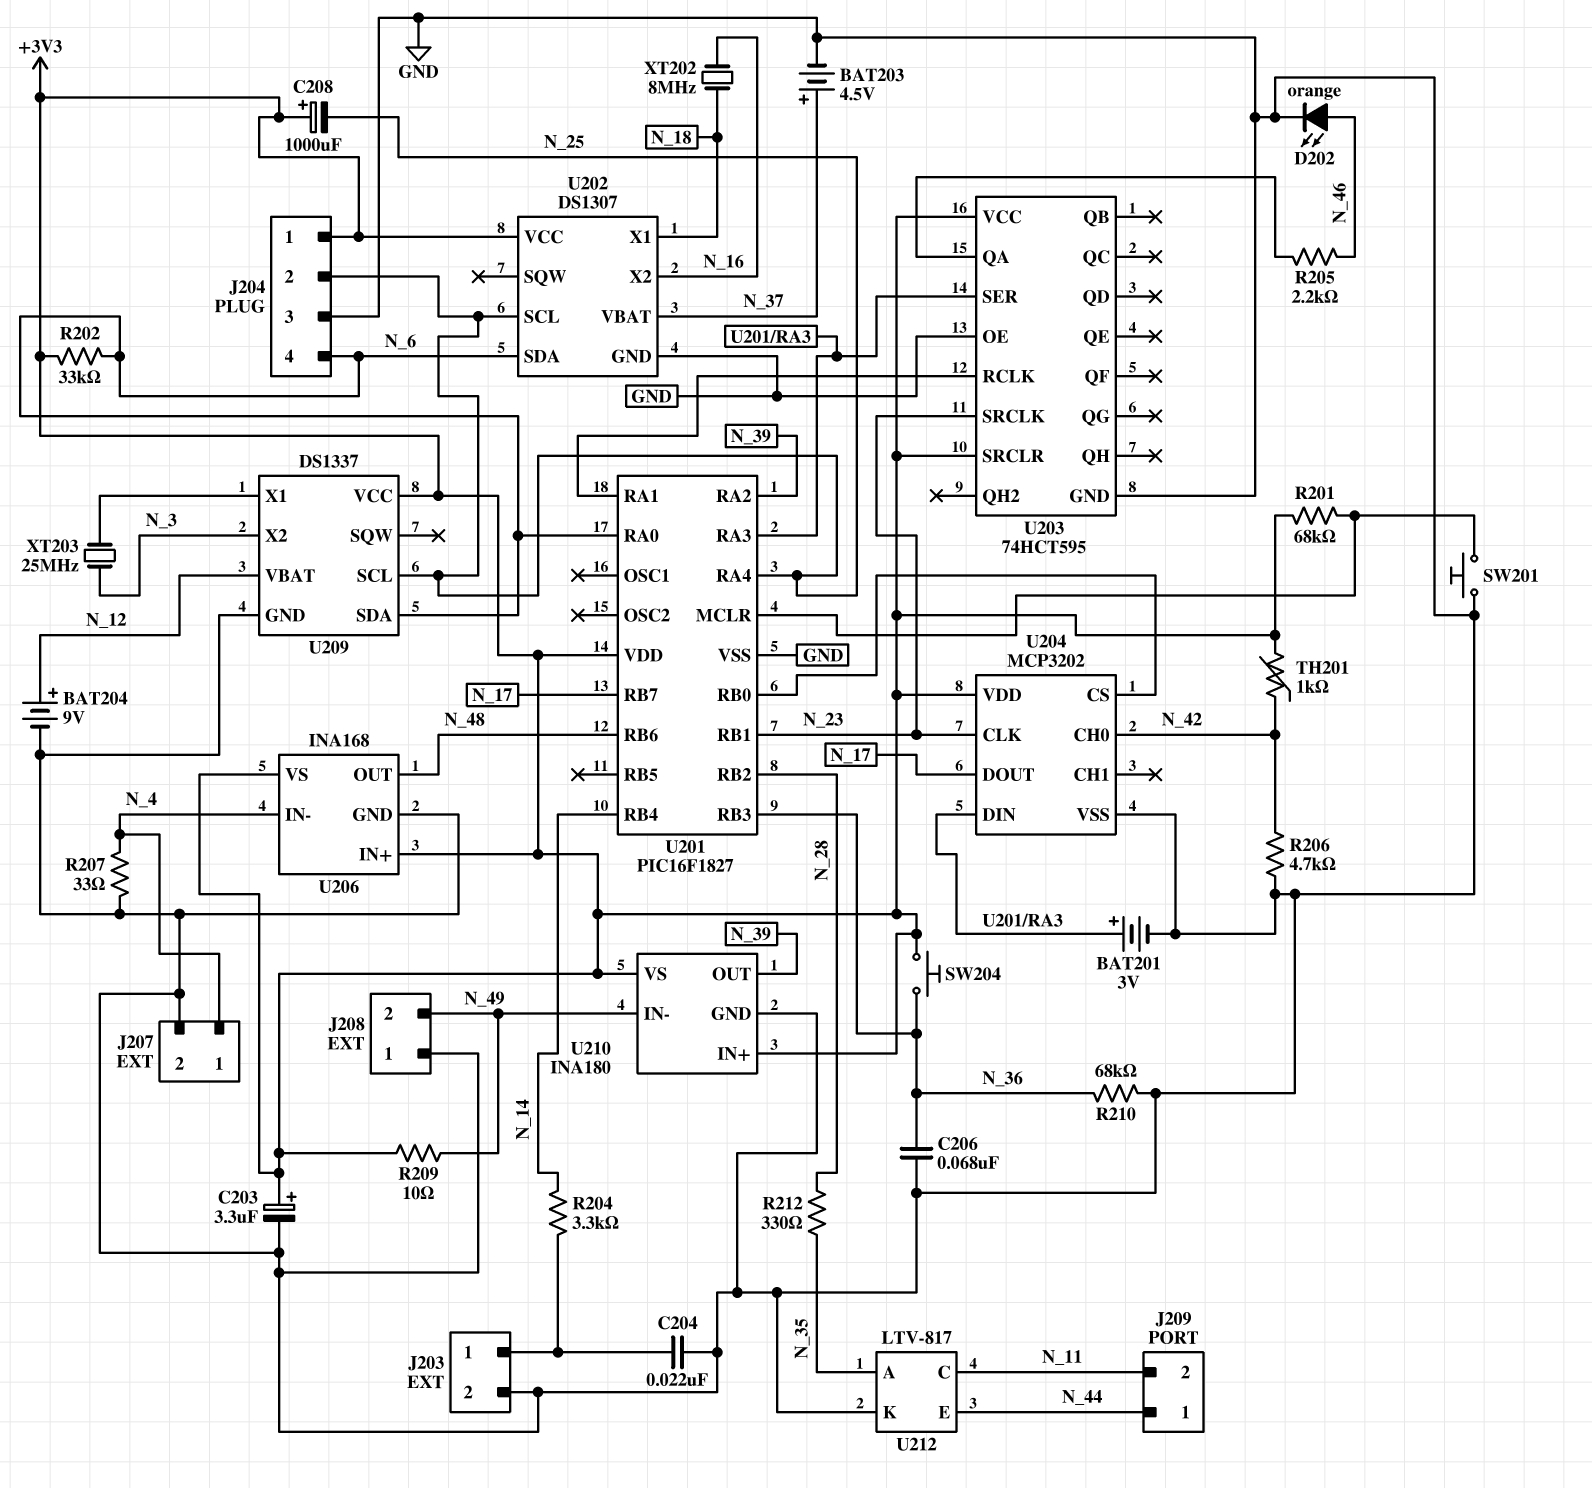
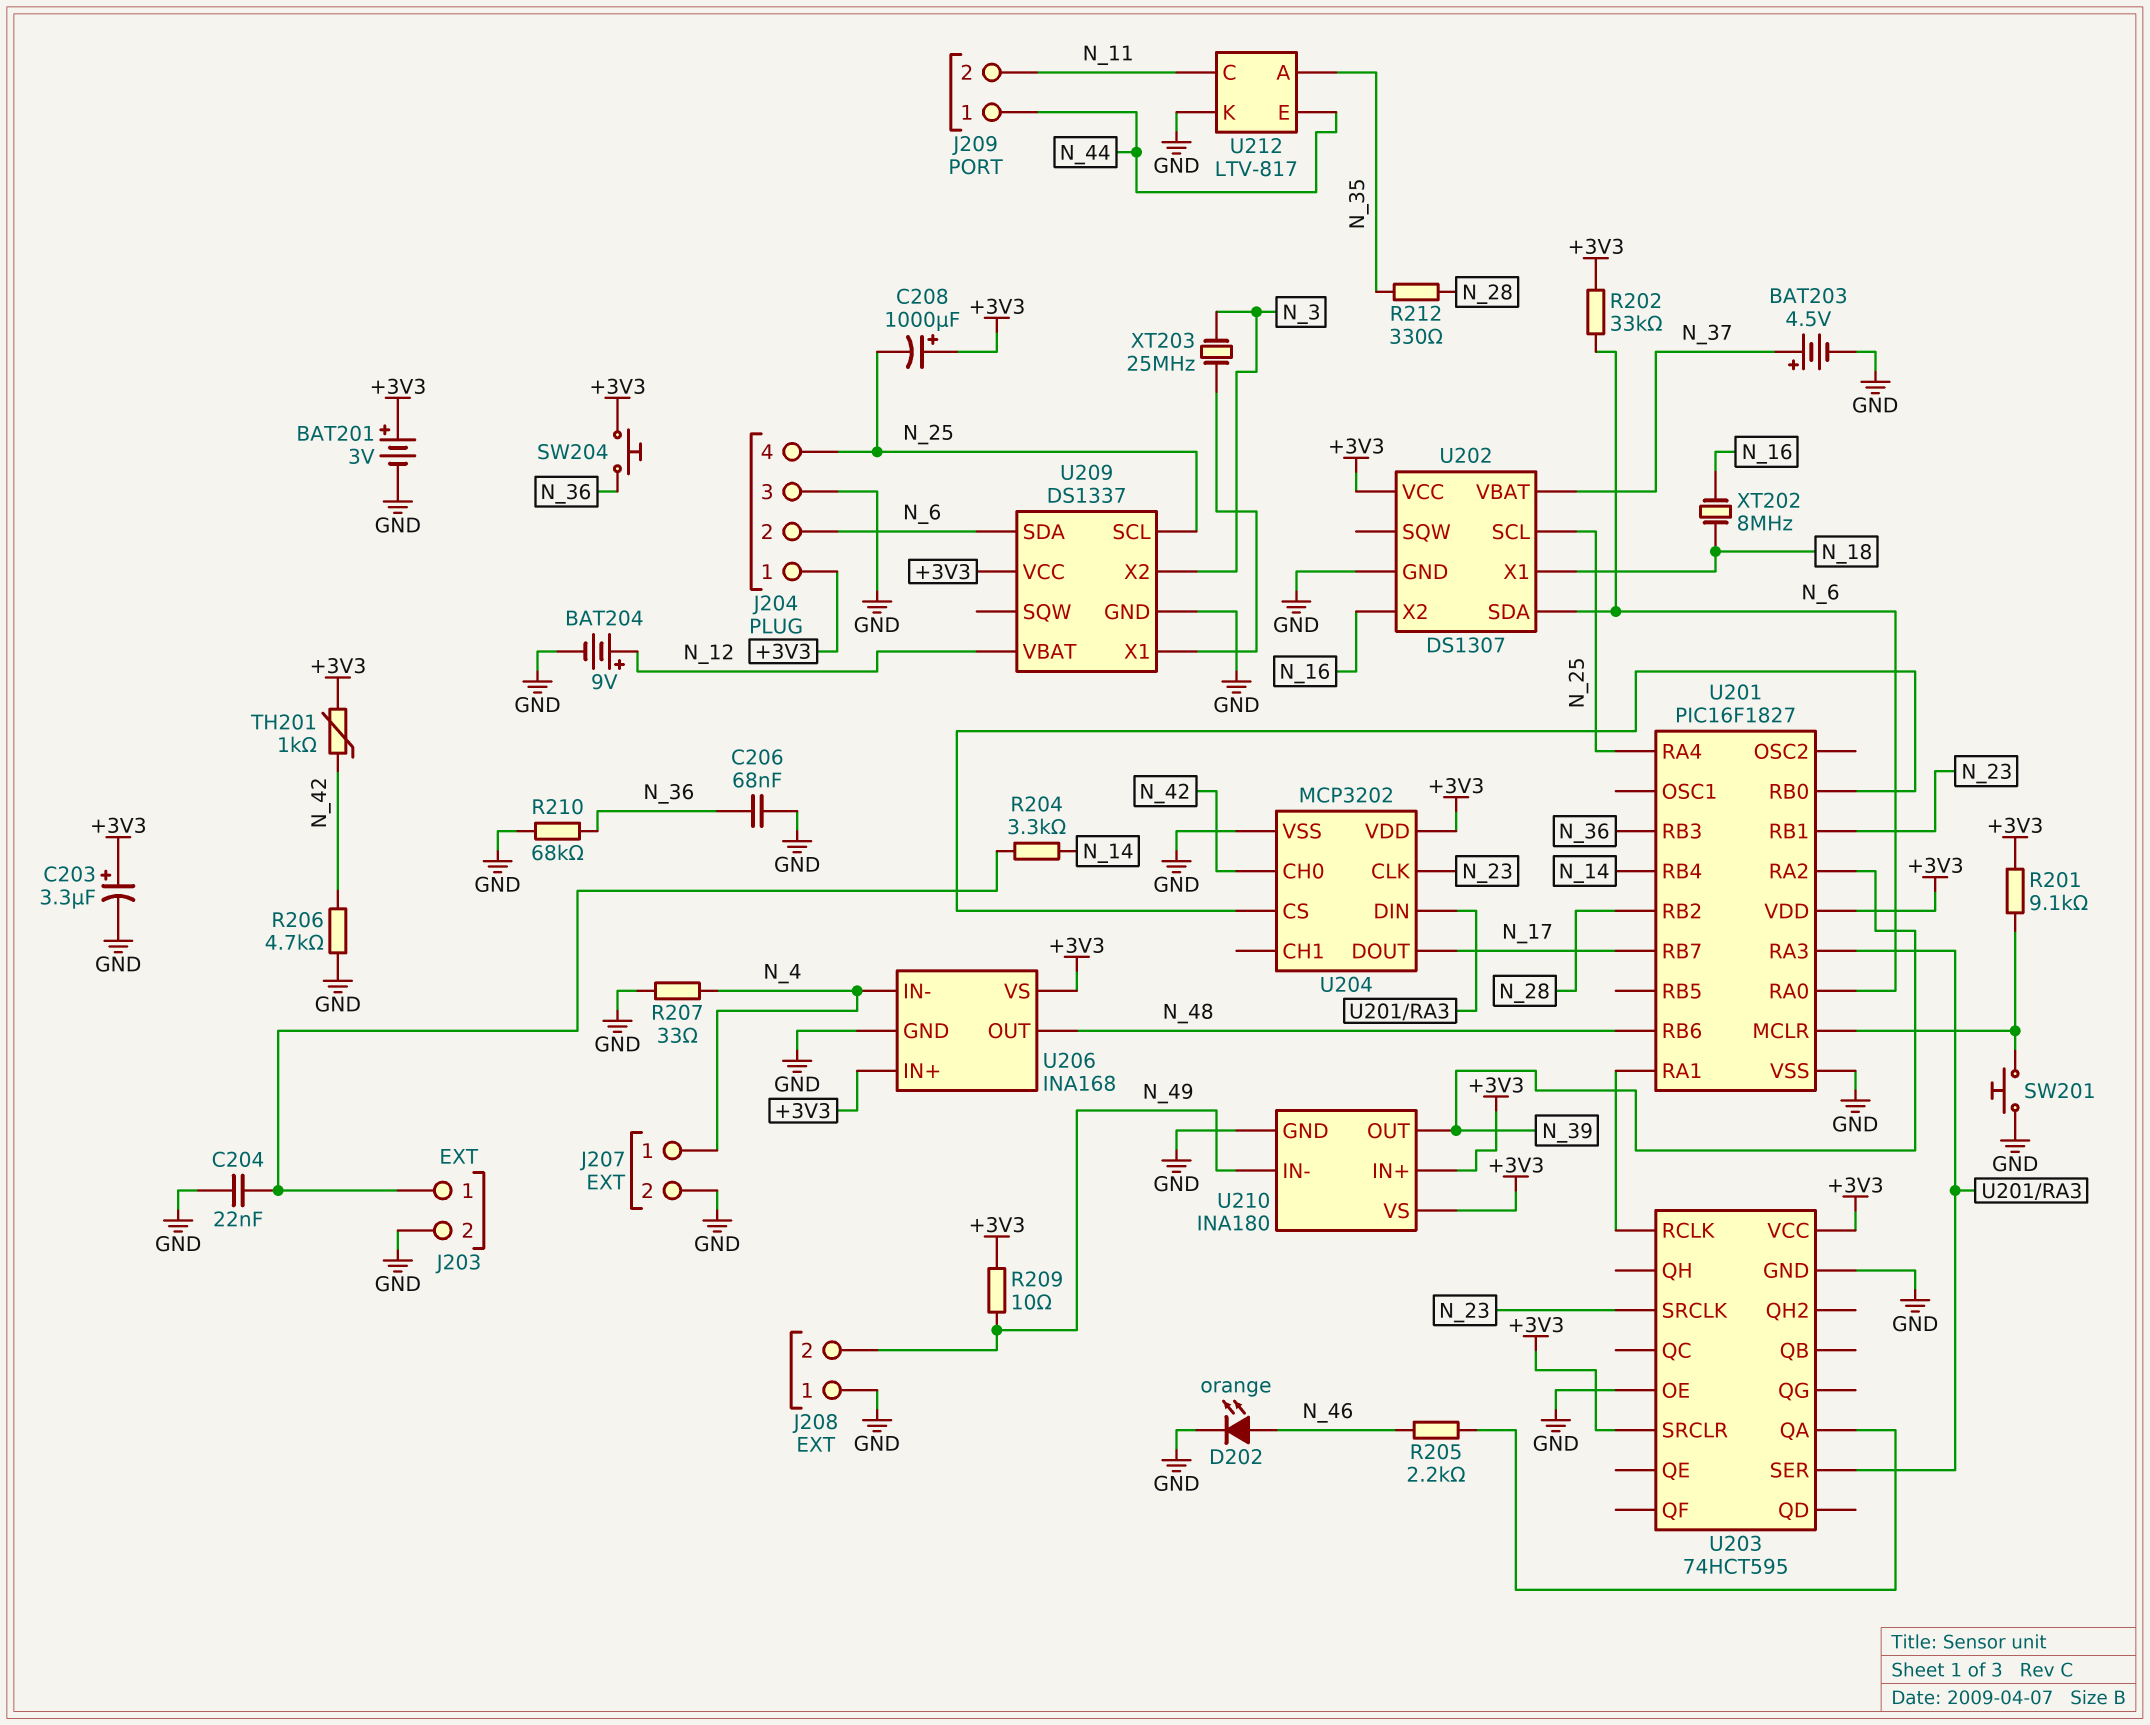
BAT201: 3V (plus U201/RA3, minus GND) -> 3V (plus +3V3, minus GND)
J204 pin 2: N_25 -> N_6
J204 pin 4: N_6 -> N_25
R201: 68k (+3V3, U201/MCLR) -> 9.1k (+3V3, U201/MCLR)

